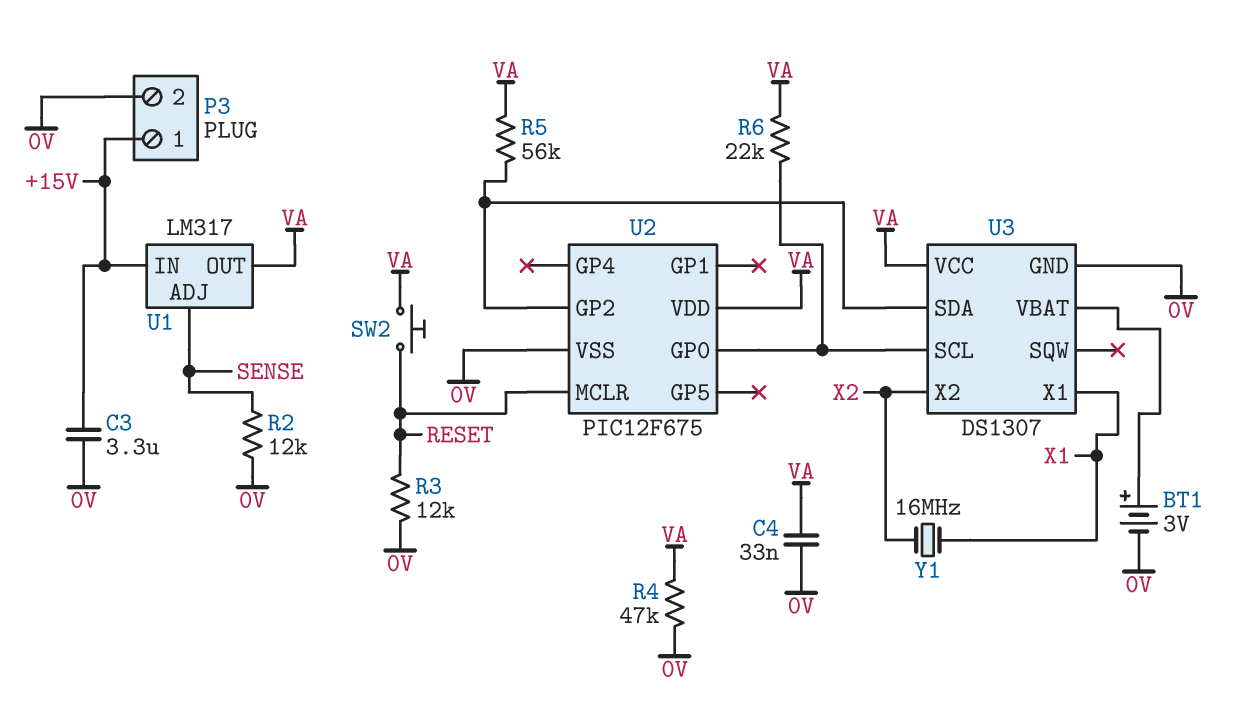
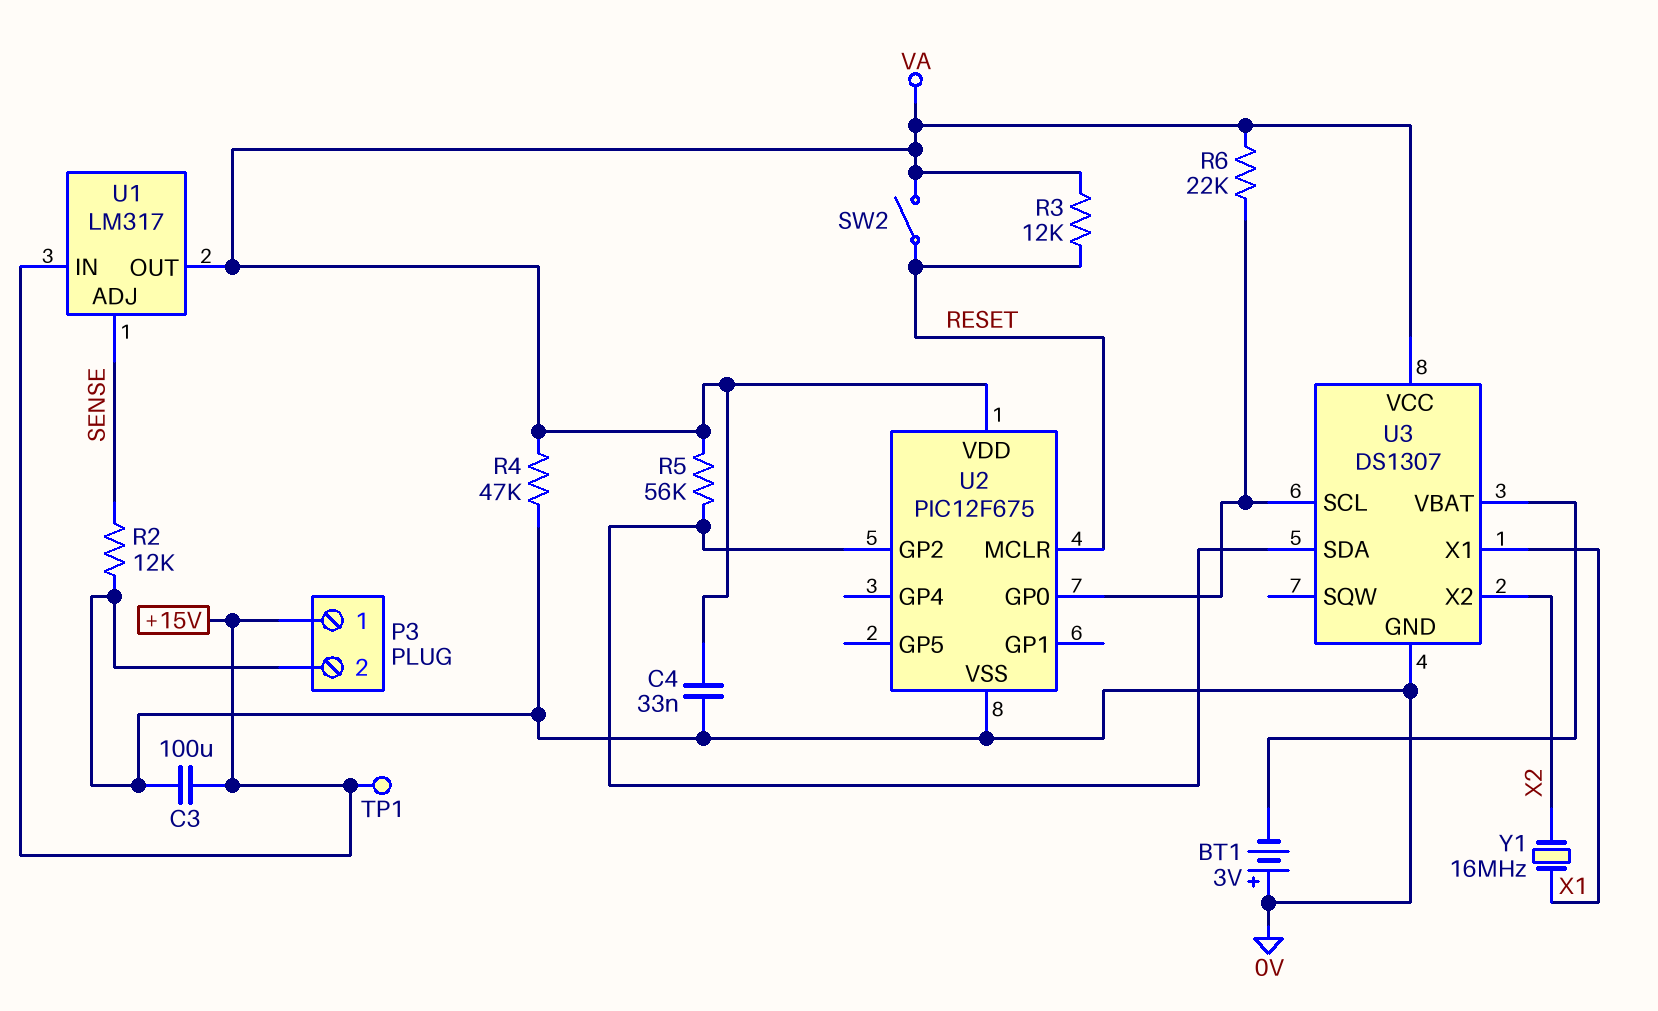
BT1: 3V (plus U3/VBAT, minus 0V) -> 3V (plus 0V, minus U3/VBAT)
C3: 3.3uF (+15V, 0V) -> 100uF (+15V, 0V)
R3: 12k (0V, RESET) -> 12k (RESET, VA)
SW2: button (RESET, VA) -> switch (RESET, VA)
TP1: none -> test point (+15V)

